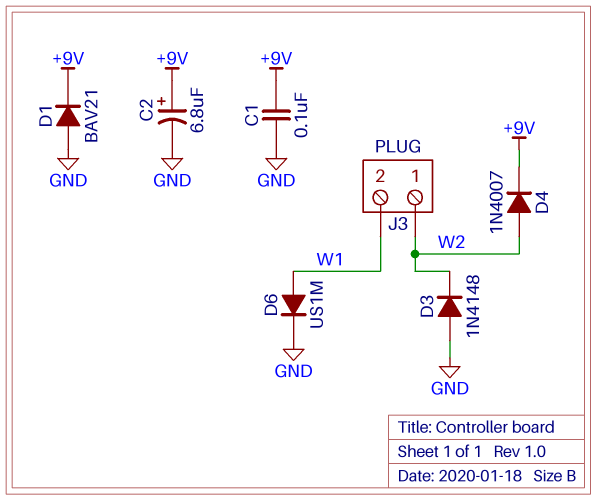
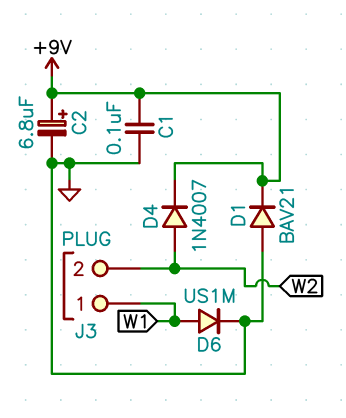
D3: diode 1N4148 (A GND, K W2) -> none
J3 pin 1: W2 -> W1
J3 pin 2: W1 -> W2

